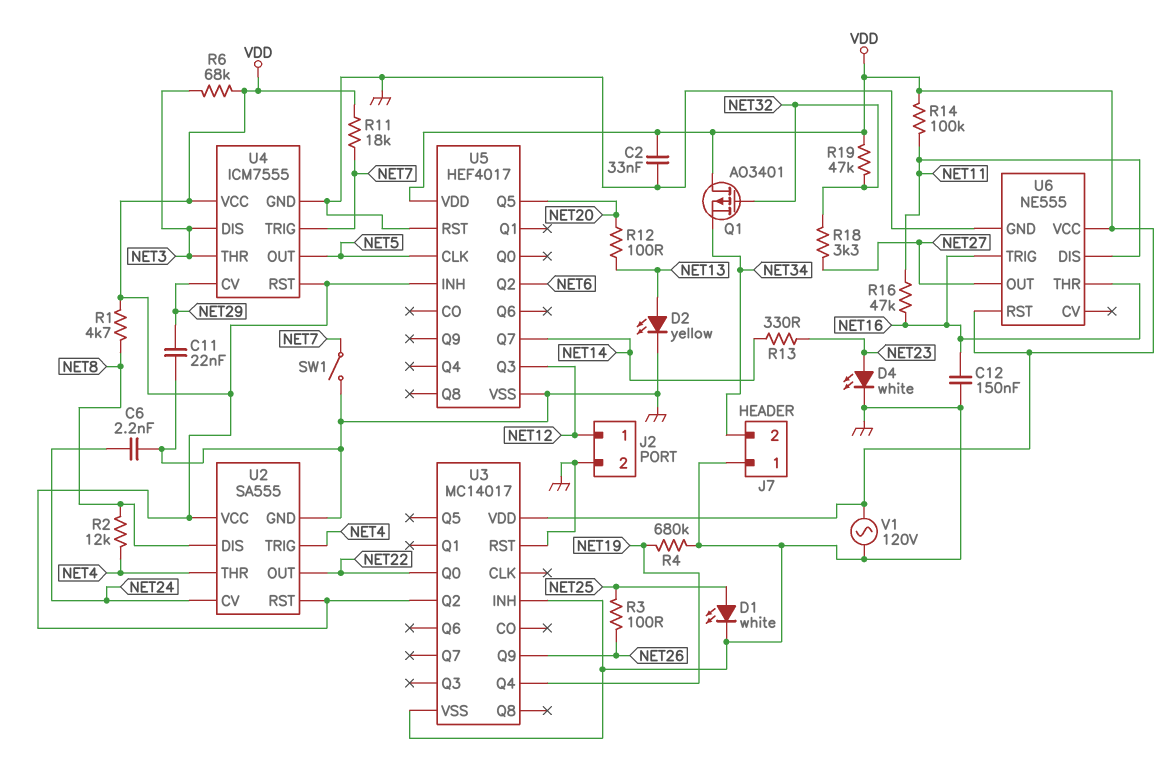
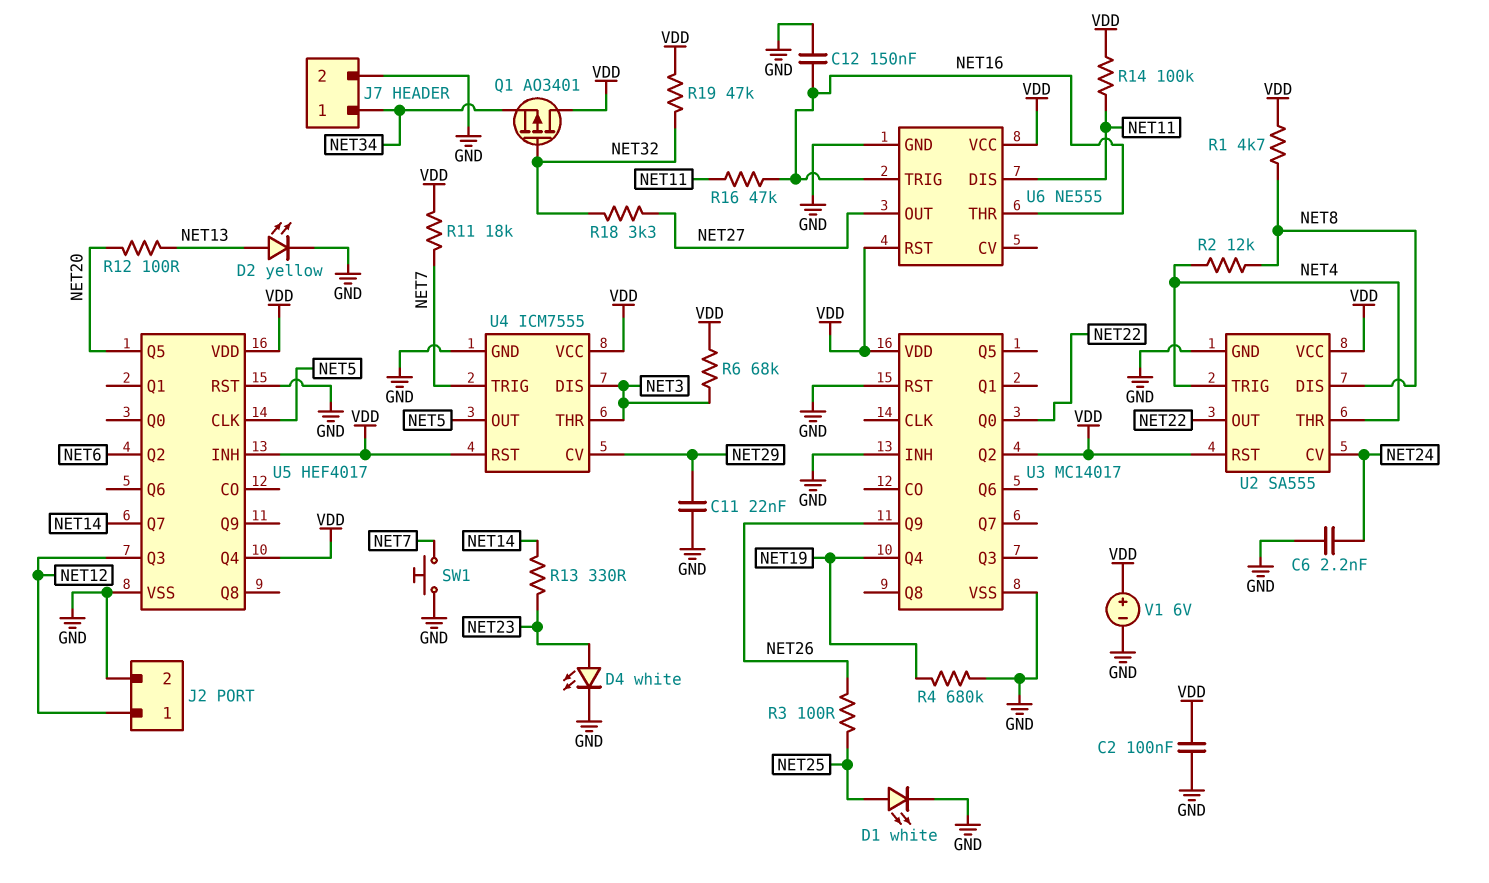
C2: 33nF (GND, VDD) -> 100nF (GND, VDD)
J7 pin 1: GND -> NET34
J7 pin 2: NET34 -> GND
SW1: switch (GND, NET7) -> button (GND, NET7)
U5 pin Q4: none -> VDD
V1: AC 120V (GND, VDD) -> 6V (plus VDD, minus GND)

